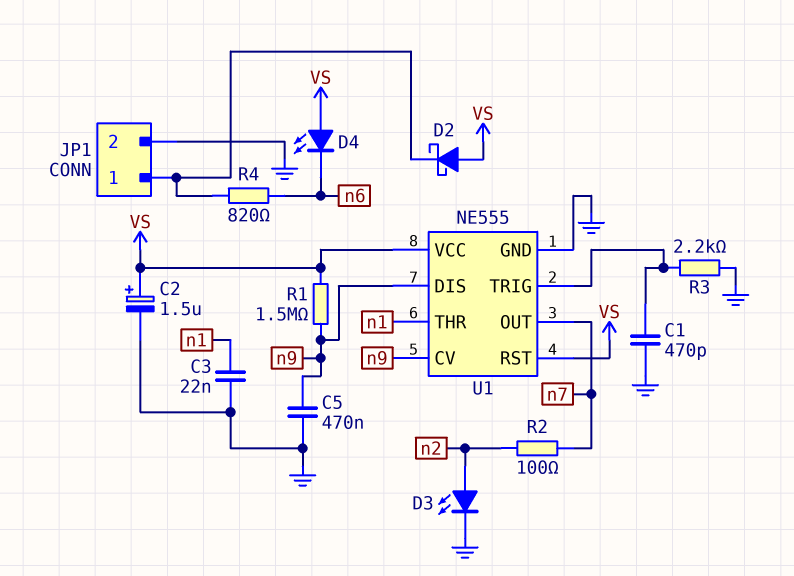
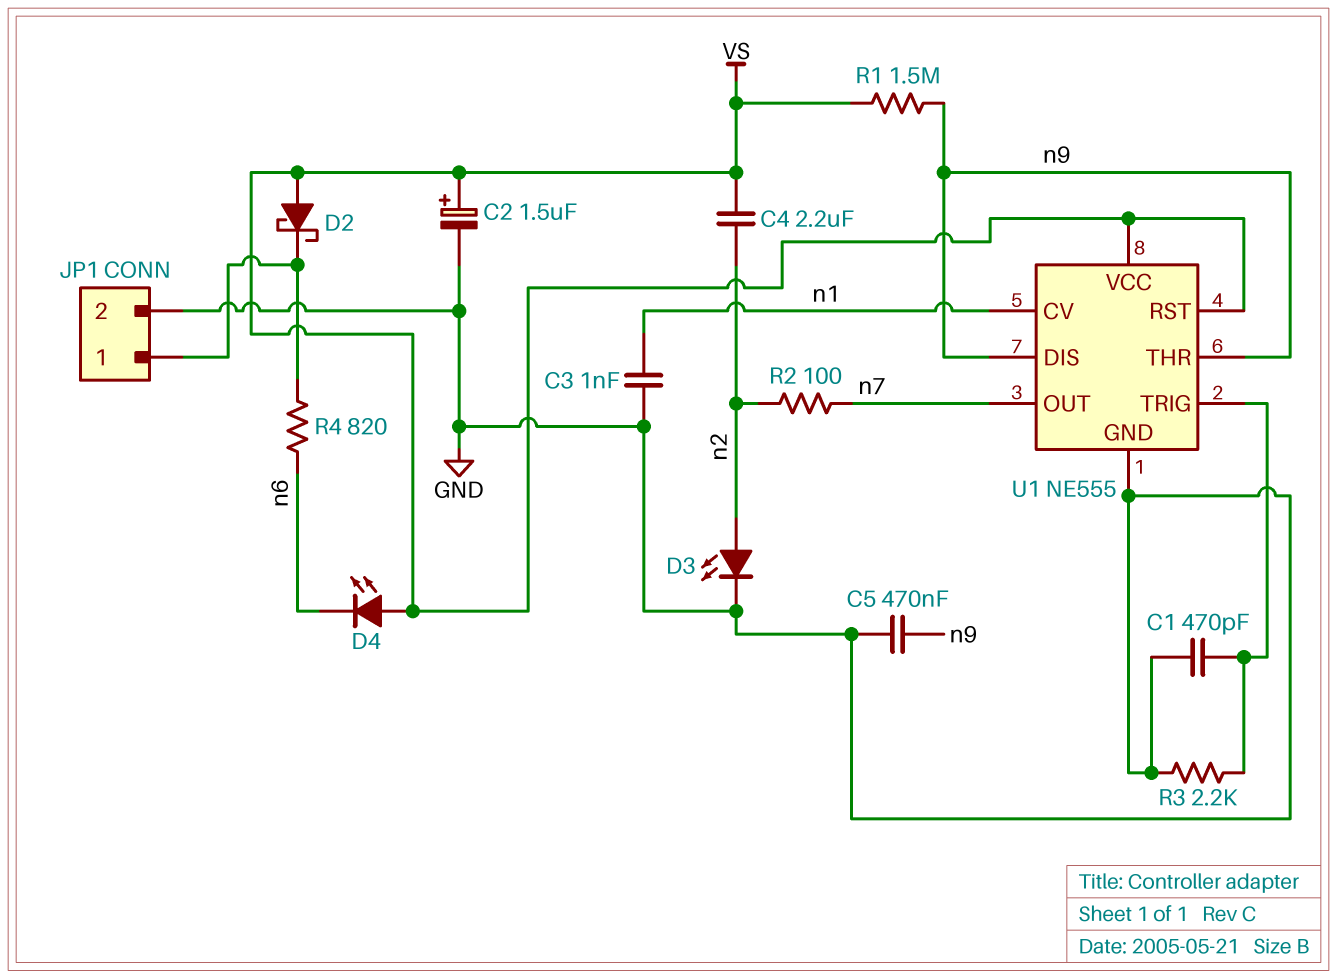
C3: 22nF (GND, n1) -> 1nF (GND, n1)
C4: none -> 2.2uF (VS, n2)
U1 pin CV: n9 -> n1
U1 pin THR: n1 -> n9

